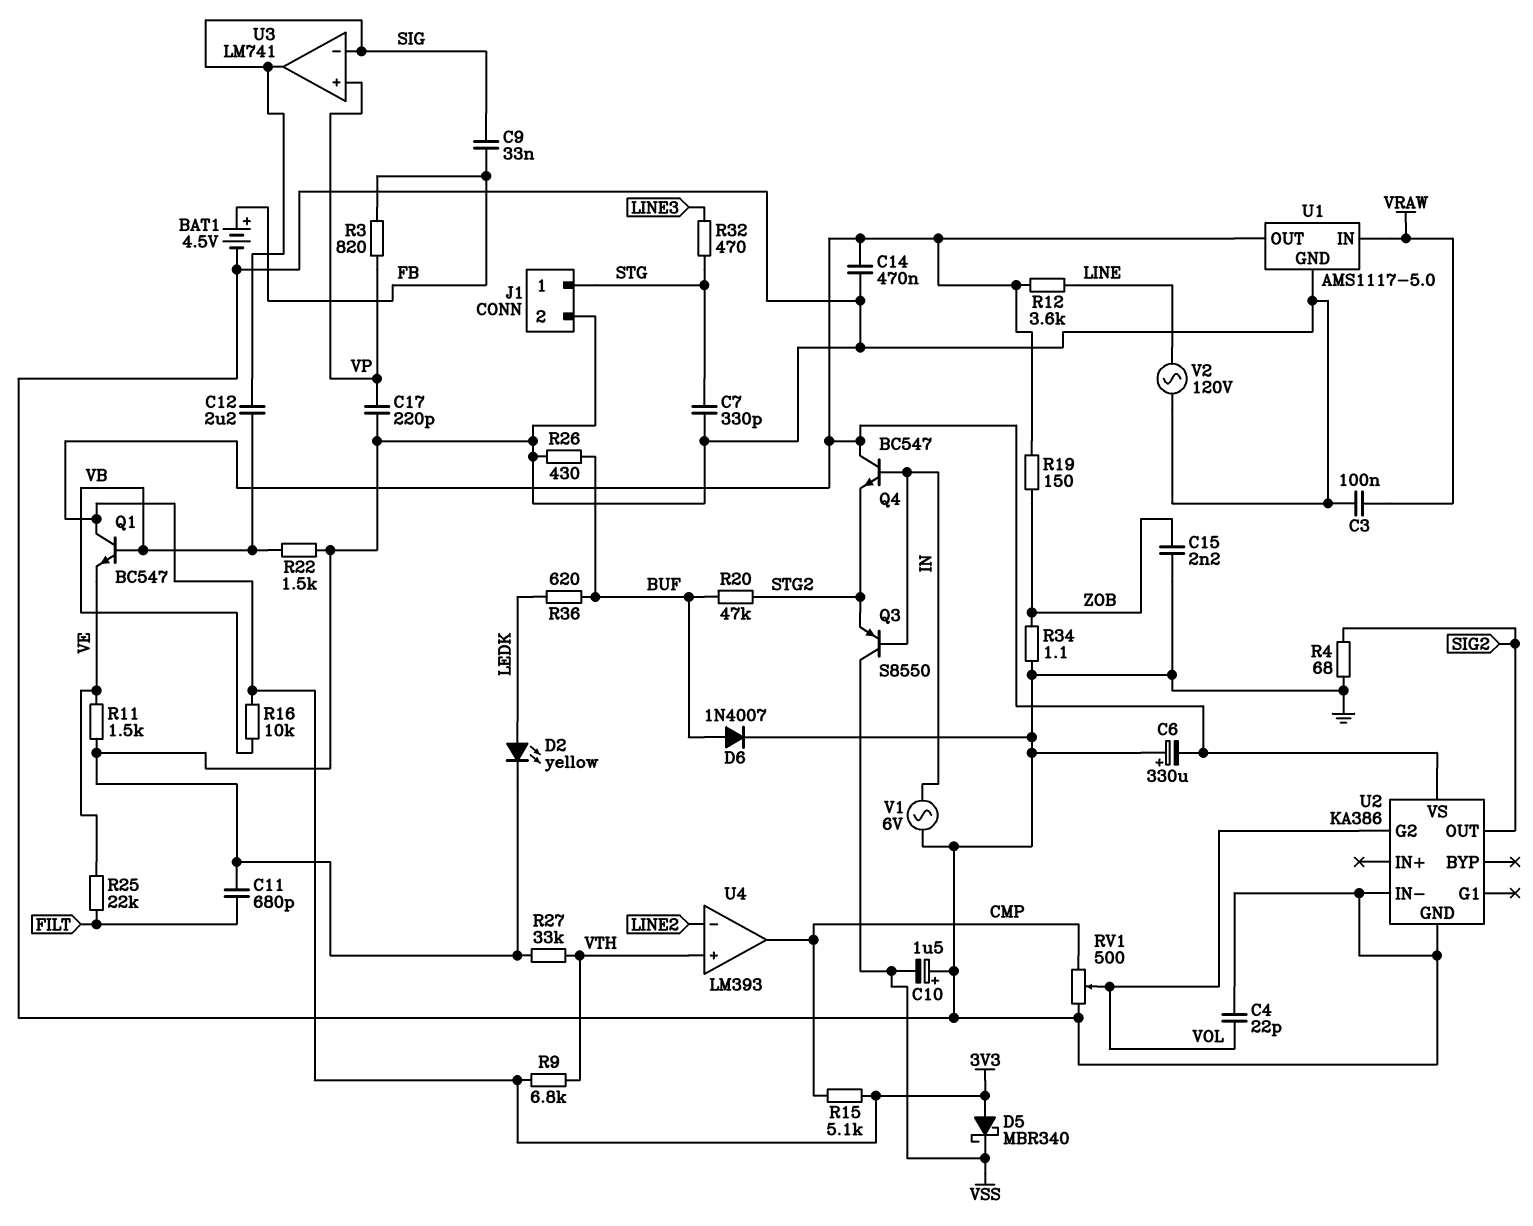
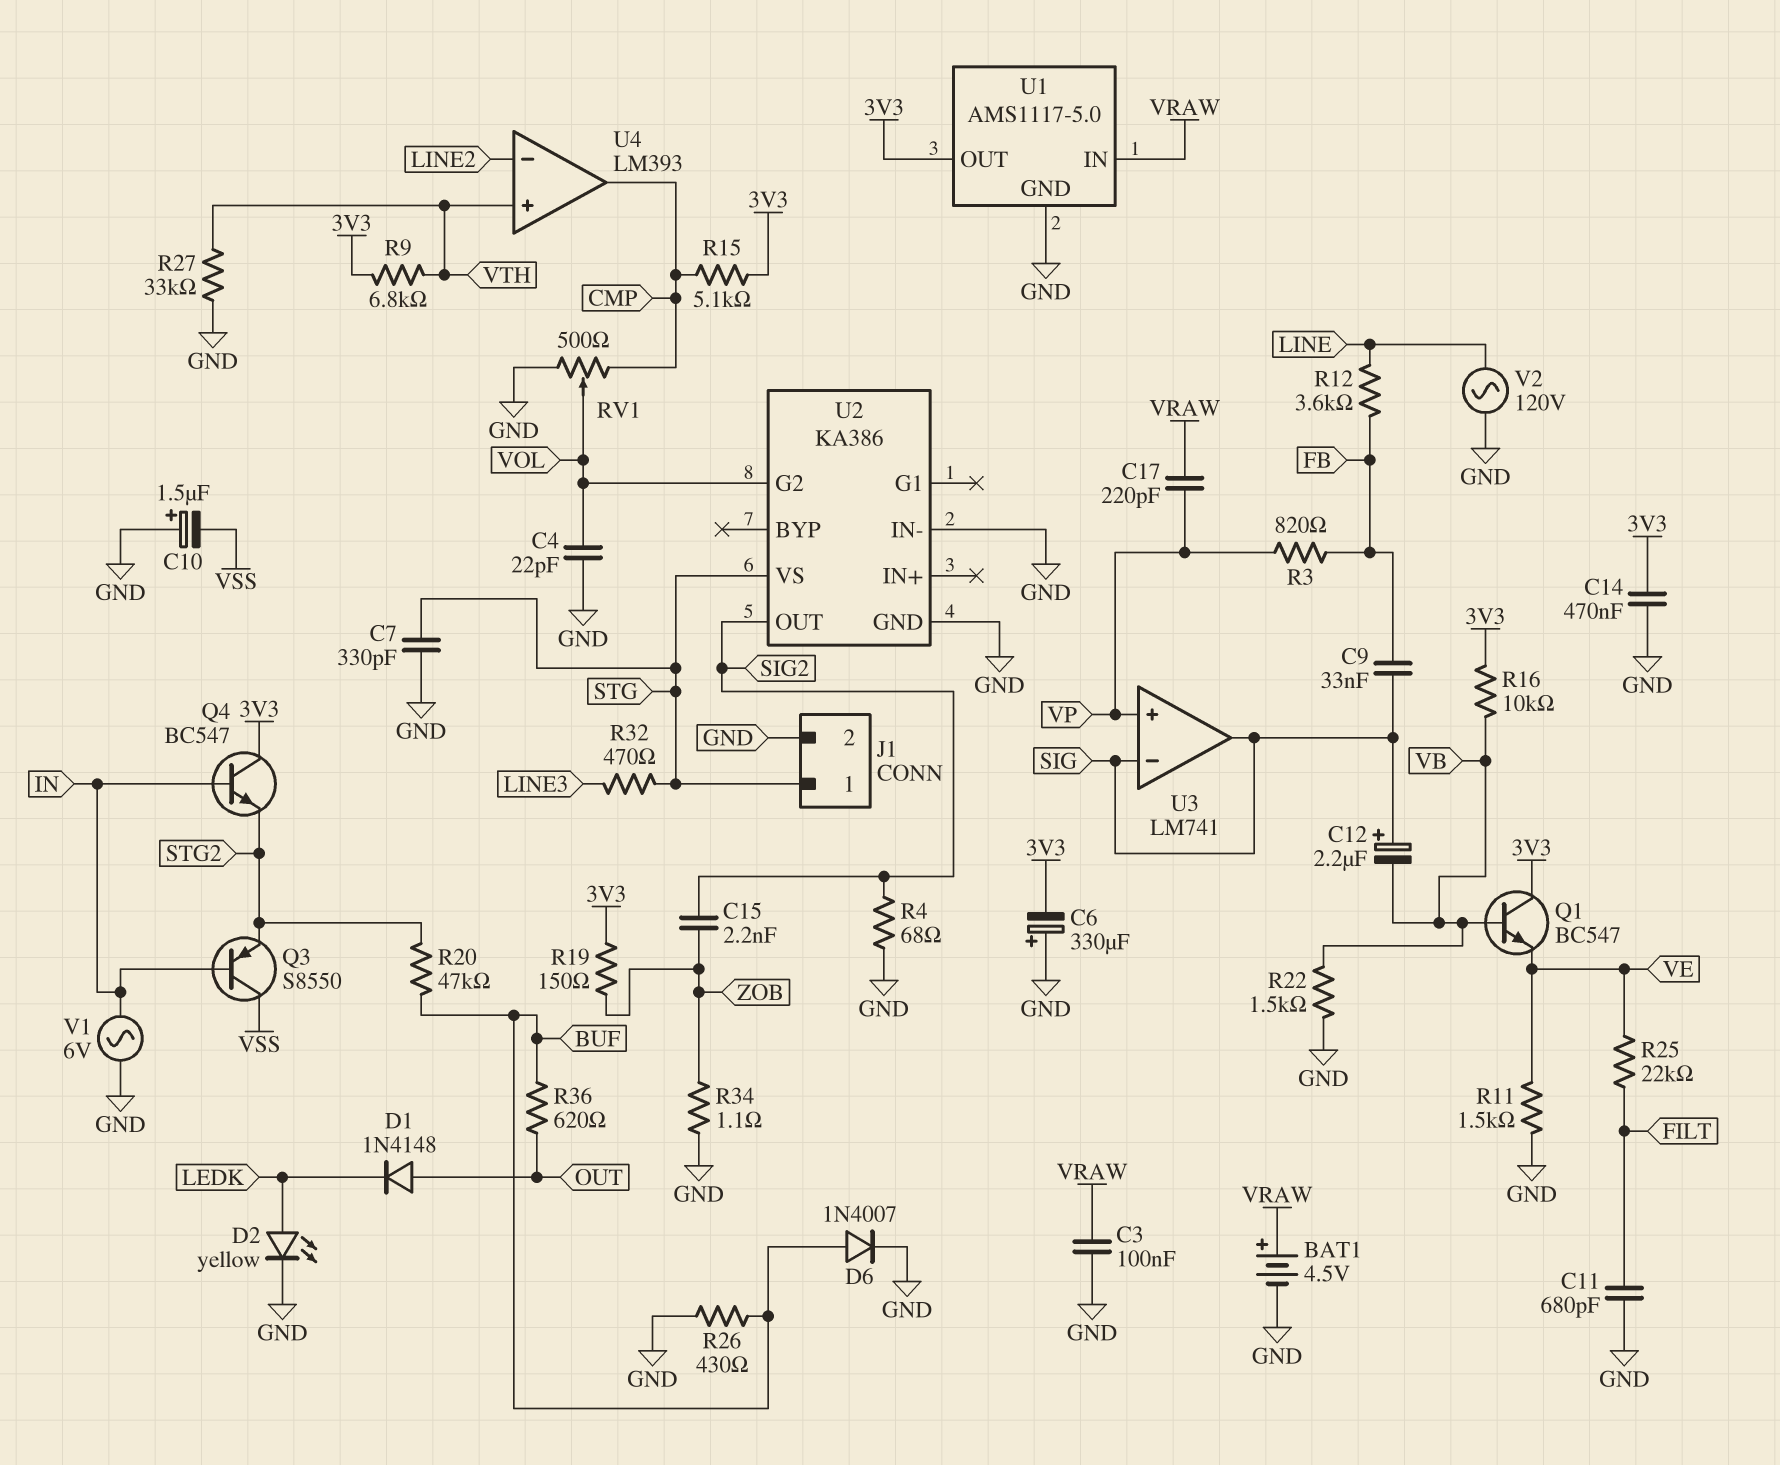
BAT1: 4.5V (plus FB, minus GND) -> 4.5V (plus VRAW, minus GND)
C12: 2.2uF (SIG, VB) -> 2.2uF (plus SIG, minus VB)
C15: 2.2nF (GND, ZOB) -> 2.2nF (SIG2, ZOB)
C17: 220pF (GND, VP) -> 220pF (VP, VRAW)
D1: none -> diode 1N4148 (A OUT, K LEDK)
D5: schottky MBR340 (A 3V3, K VSS) -> none
R12: 3.6k (3V3, LINE) -> 3.6k (FB, LINE)
R36: 620 (BUF, LEDK) -> 620 (BUF, OUT)
U2 pin VS: 3V3 -> STG

